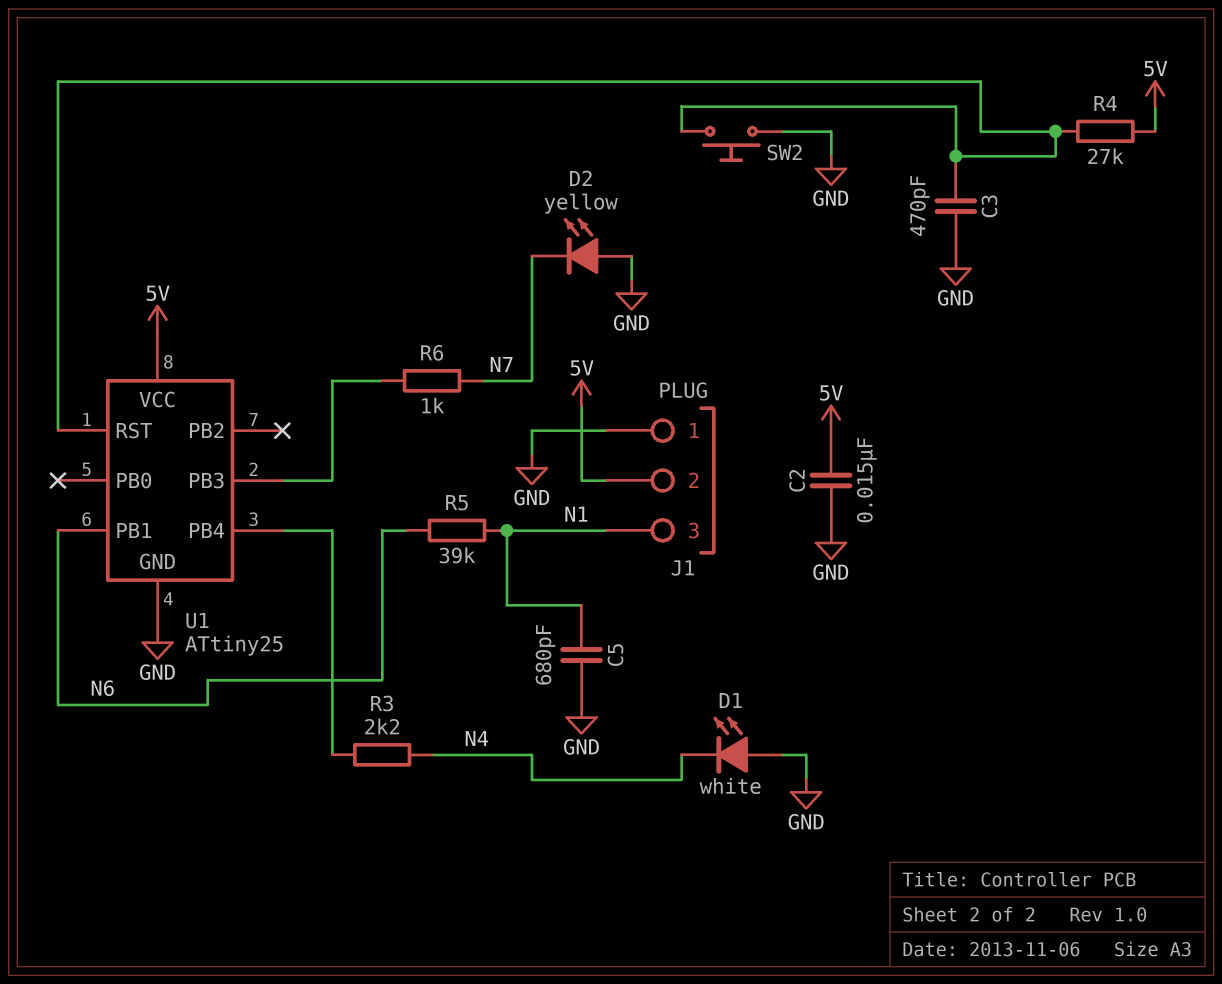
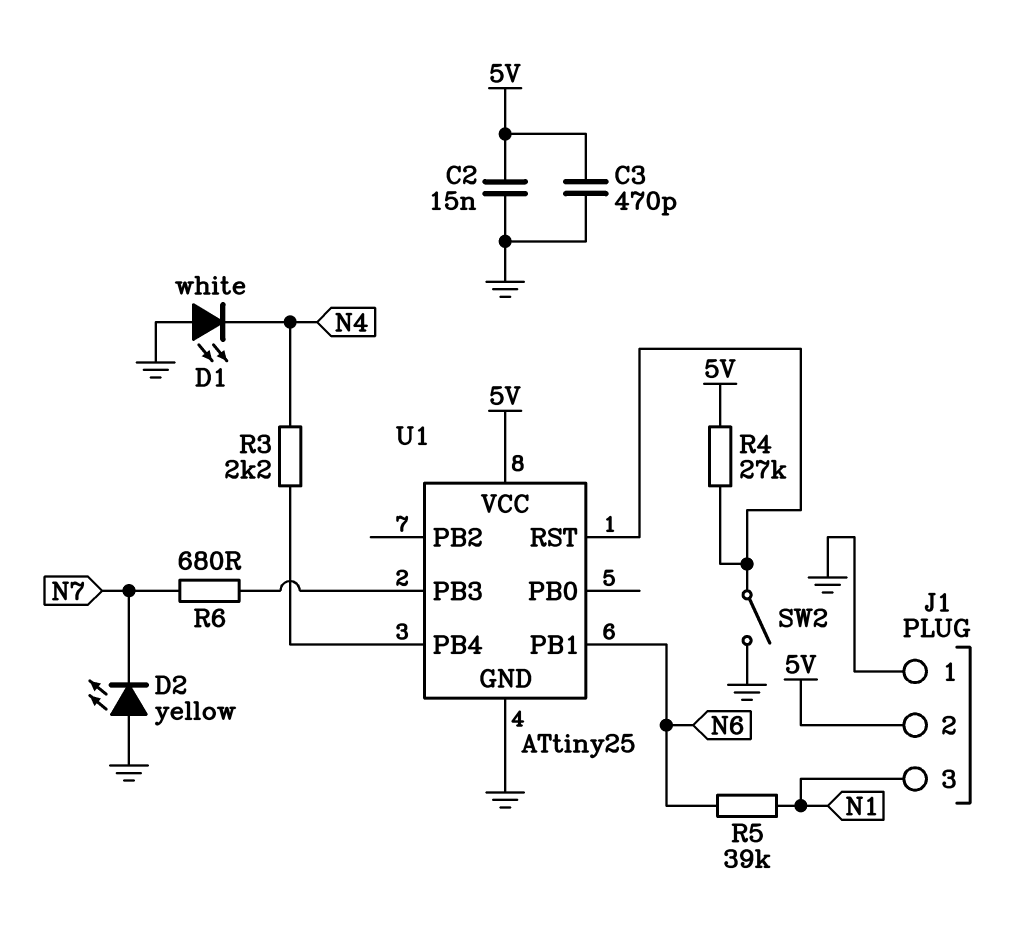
C3: 470pF (GND, U1/RST) -> 470pF (5V, GND)
C5: 680pF (GND, N1) -> none
R6: 1k (N7, U1/PB3) -> 680 (N7, U1/PB3)
SW2: button (GND, U1/RST) -> switch (GND, U1/RST)

